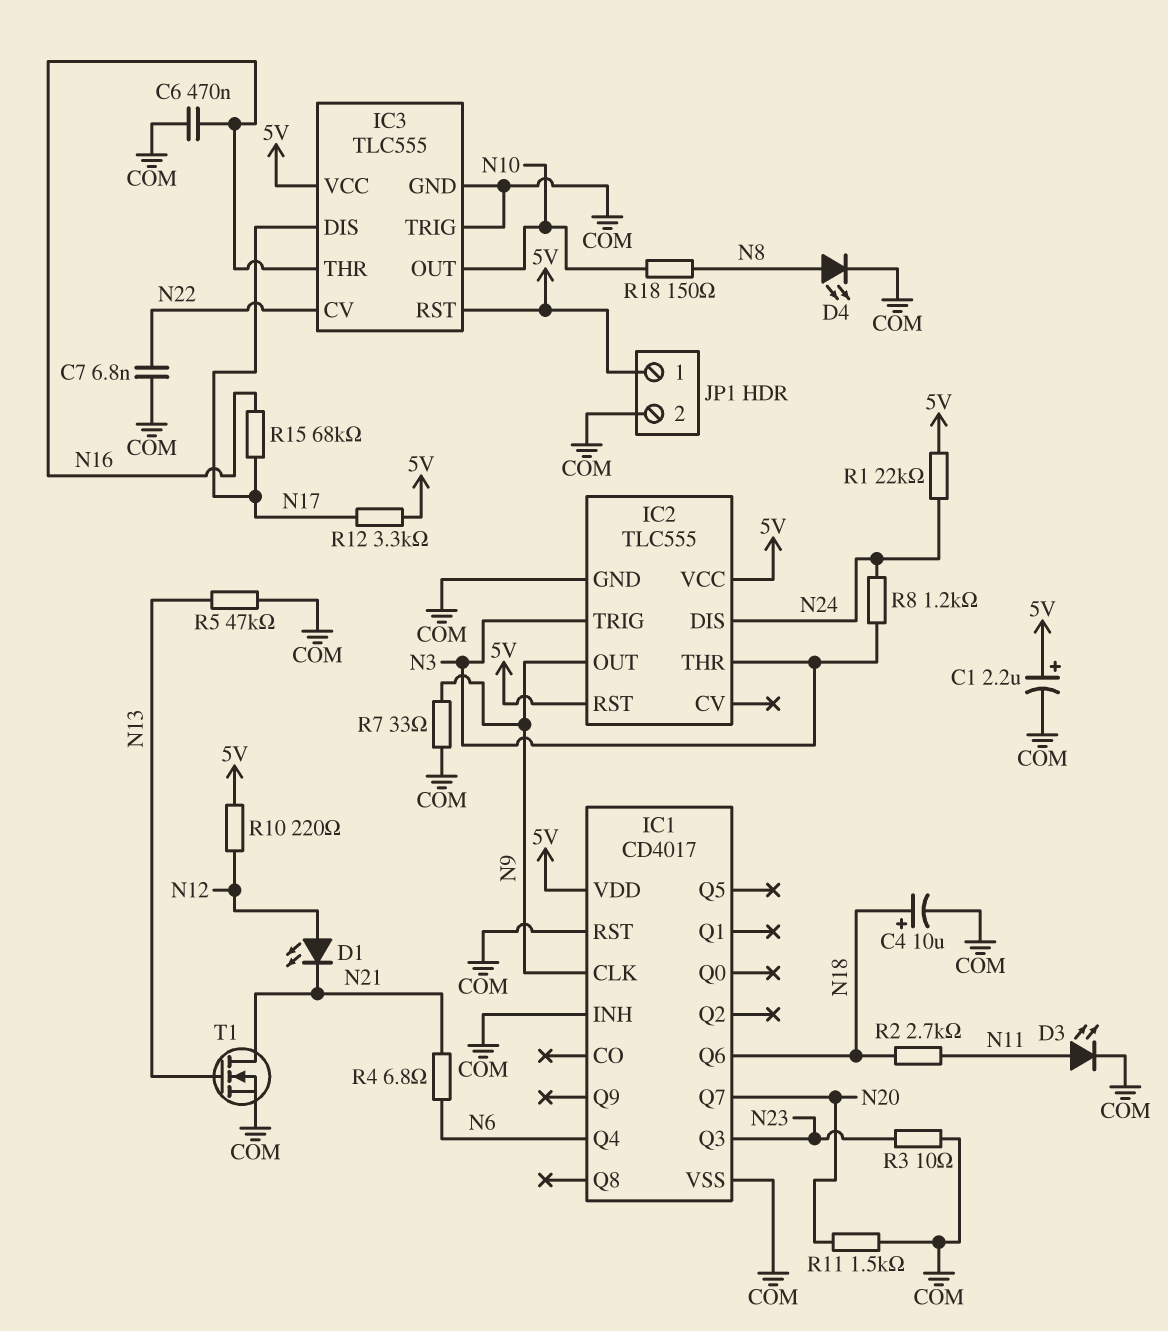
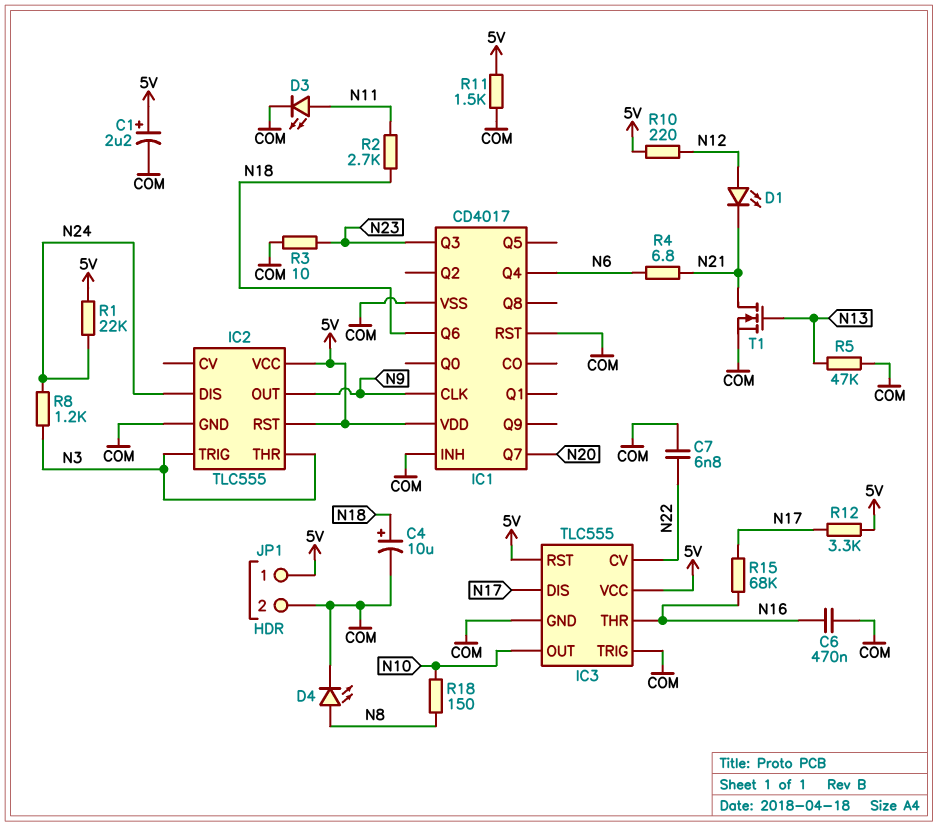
R7: 33 (COM, N9) -> none
R11: 1.5k (COM, N20) -> 1.5k (5V, COM)

